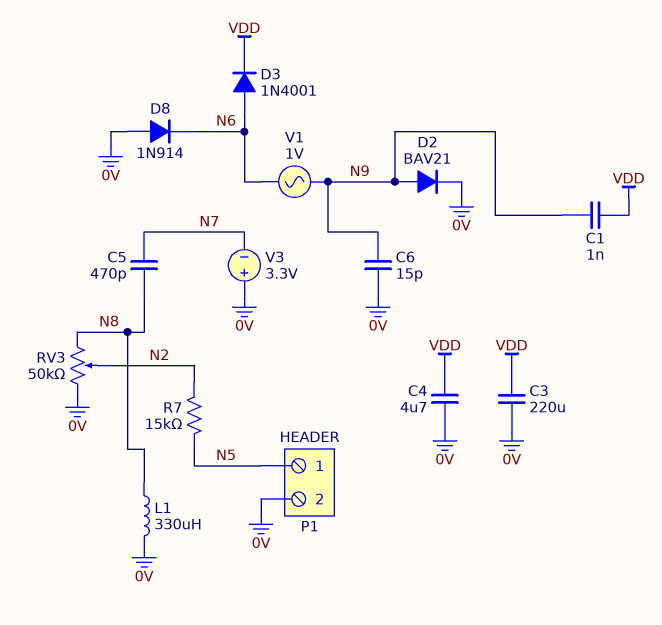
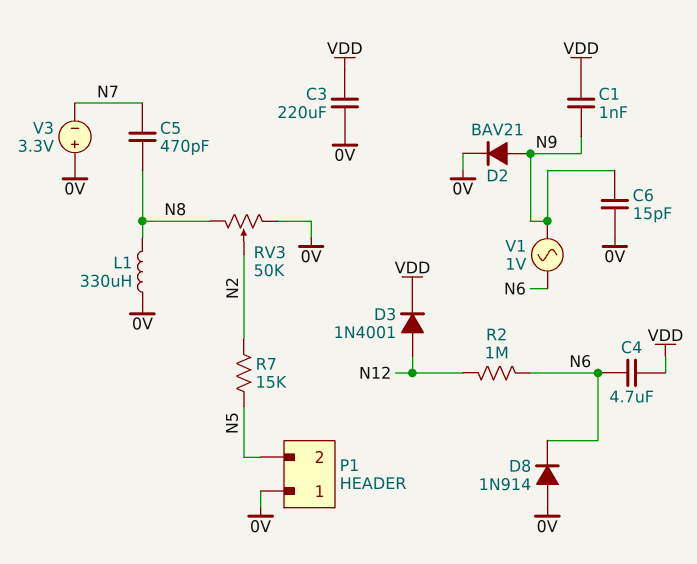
C4: 4.7uF (0V, VDD) -> 4.7uF (N6, VDD)
D3: diode 1N4001 (A N6, K VDD) -> diode 1N4001 (A N12, K VDD)
P1 pin 1: N5 -> 0V
P1 pin 2: 0V -> N5
R2: none -> 1M (N6, N12)

